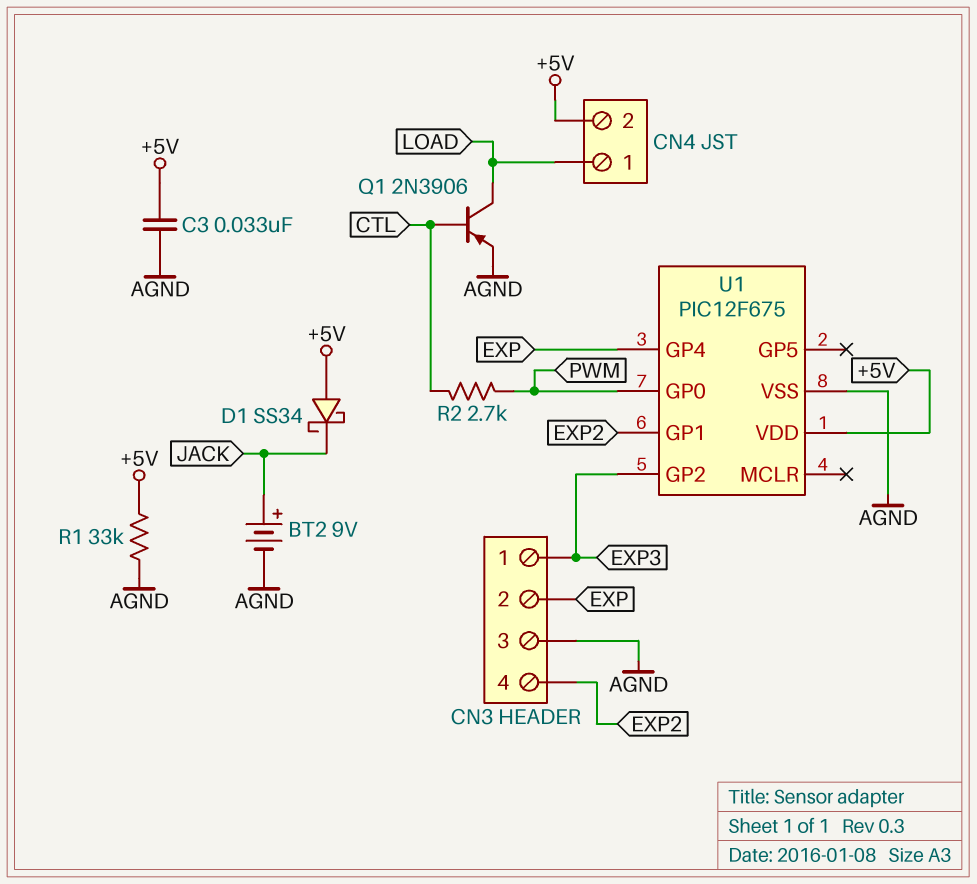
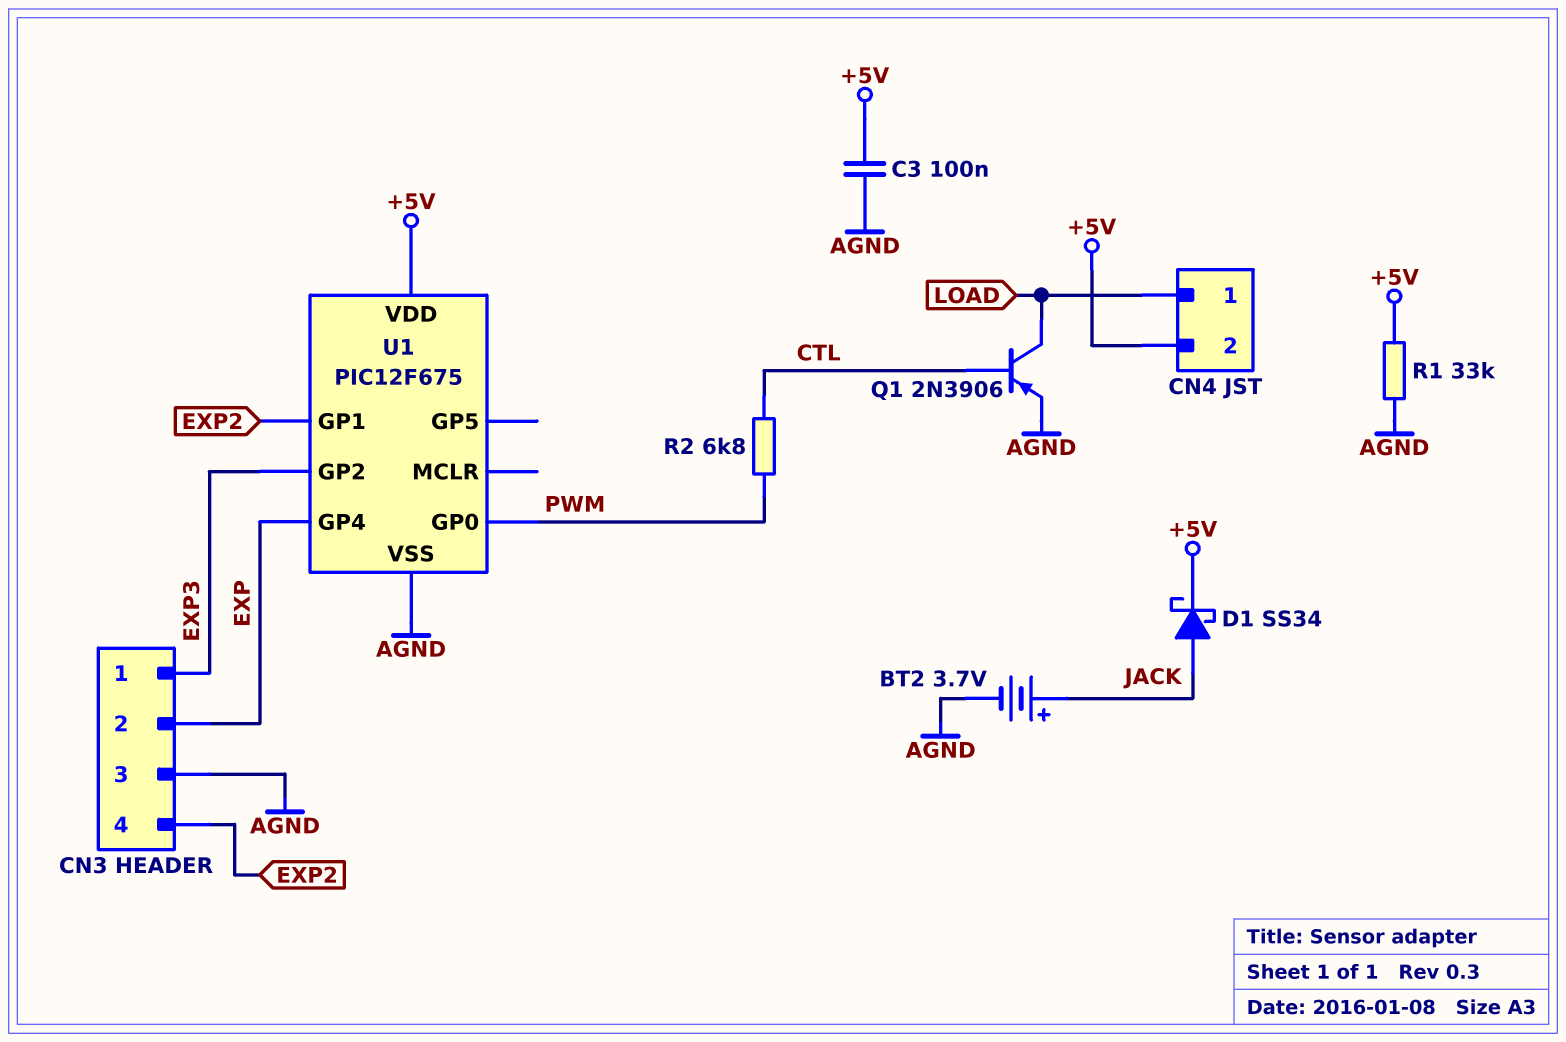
BT2: 9V (plus JACK, minus AGND) -> 3.7V (plus JACK, minus AGND)
C3: 33nF (+5V, AGND) -> 100nF (+5V, AGND)
D1: schottky SS34 (A +5V, K JACK) -> schottky SS34 (A JACK, K +5V)
R2: 2.7k (CTL, PWM) -> 6.8k (CTL, PWM)

